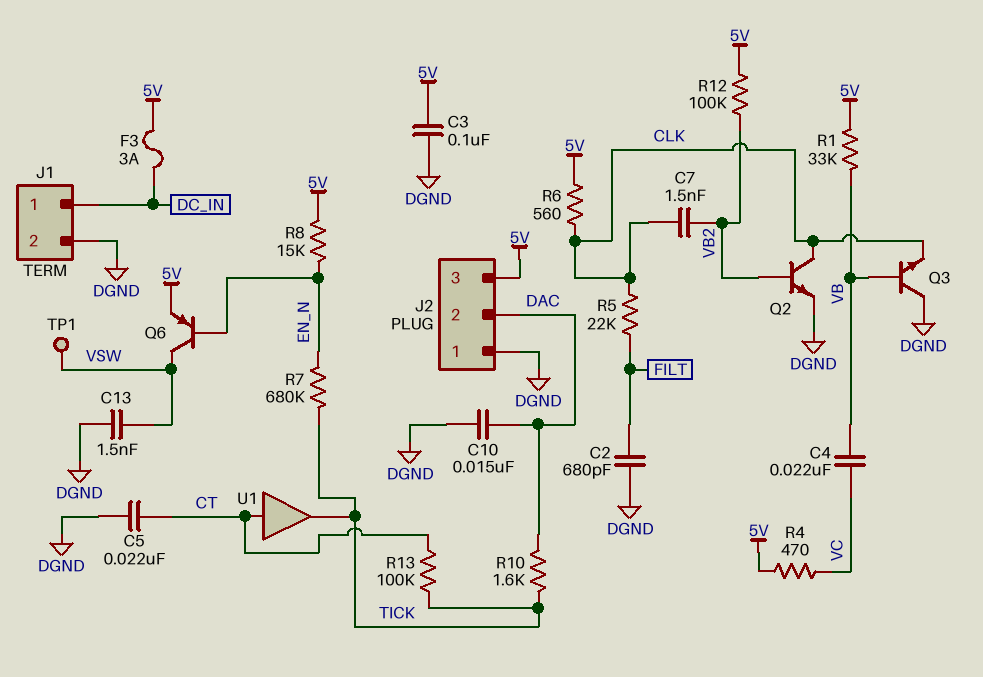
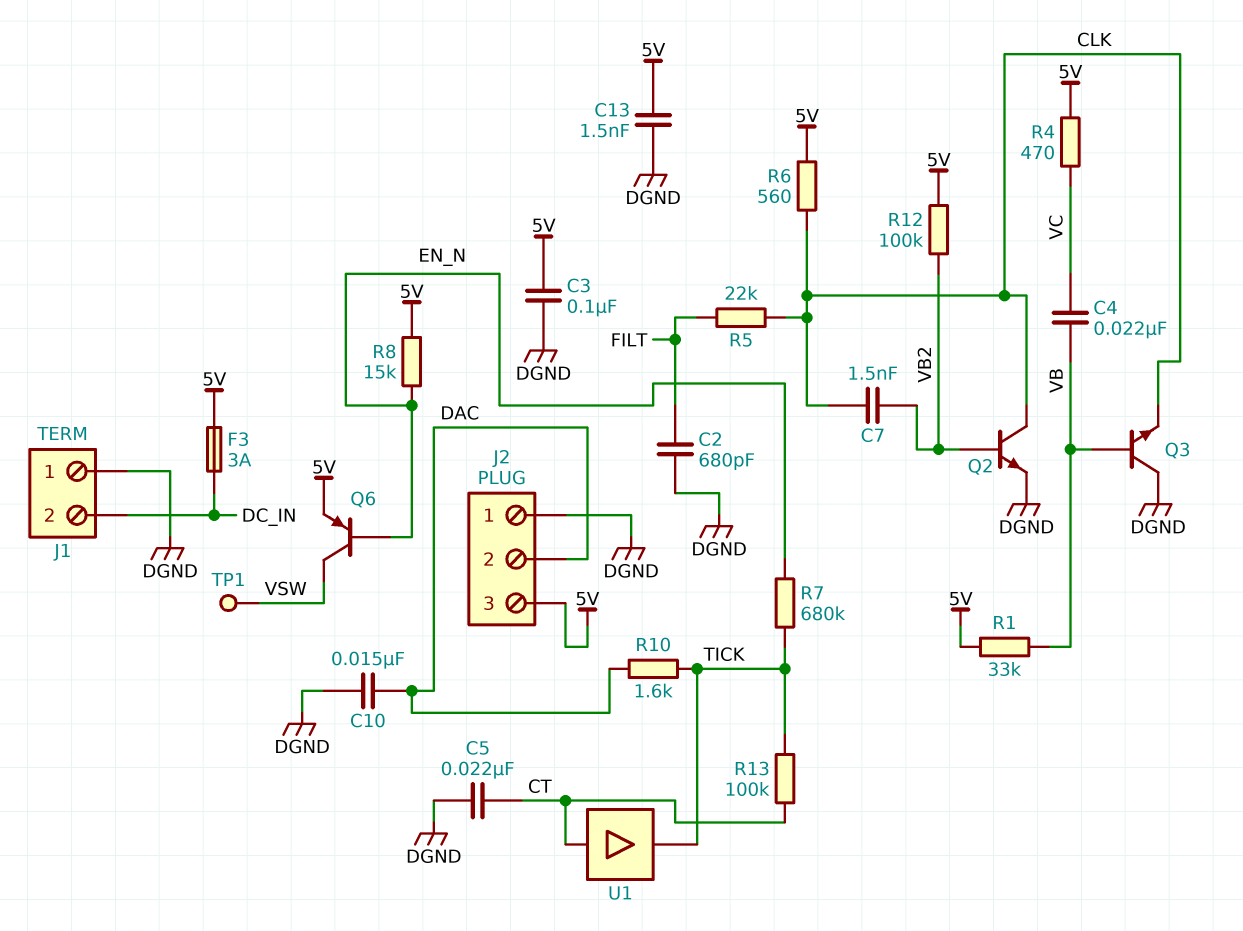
C13: 1.5nF (DGND, VSW) -> 1.5nF (5V, DGND)
J1 pin 1: DC_IN -> DGND
J1 pin 2: DGND -> DC_IN

